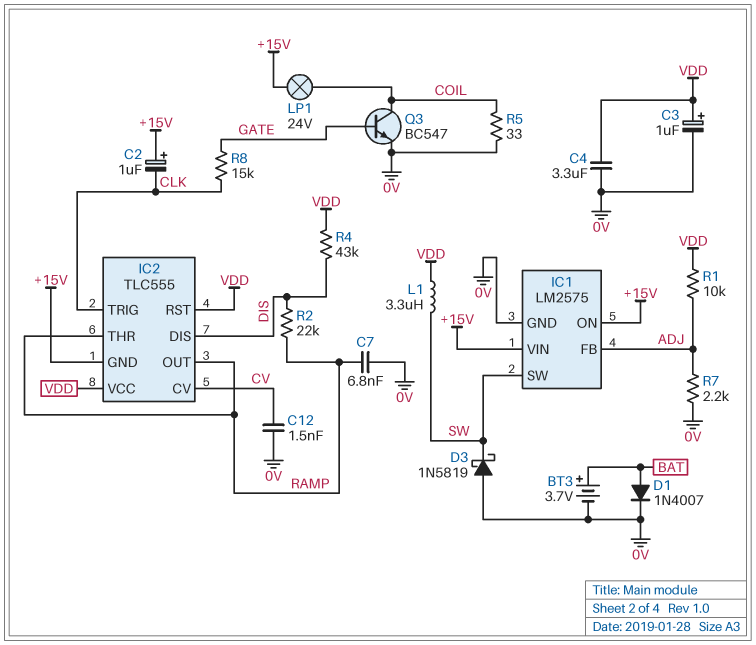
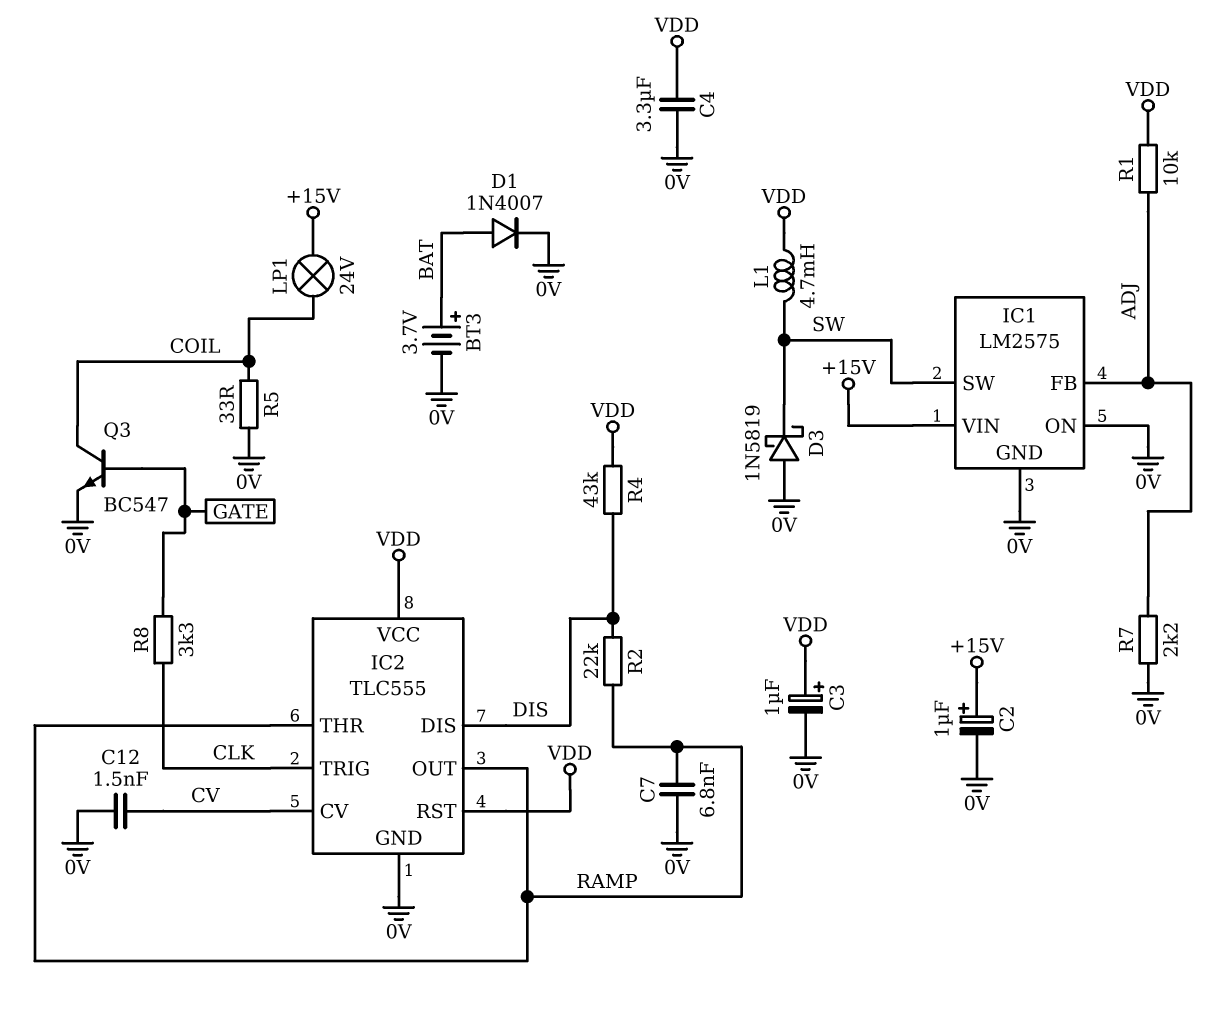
C2: 1uF (plus +15V, minus CLK) -> 1uF (plus +15V, minus 0V)
IC1 pin ON: +15V -> 0V
IC2 pin GND: +15V -> 0V
L1: 3.3uH (SW, VDD) -> 4.7mH (SW, VDD)
R8: 15k (CLK, GATE) -> 3.3k (CLK, GATE)

